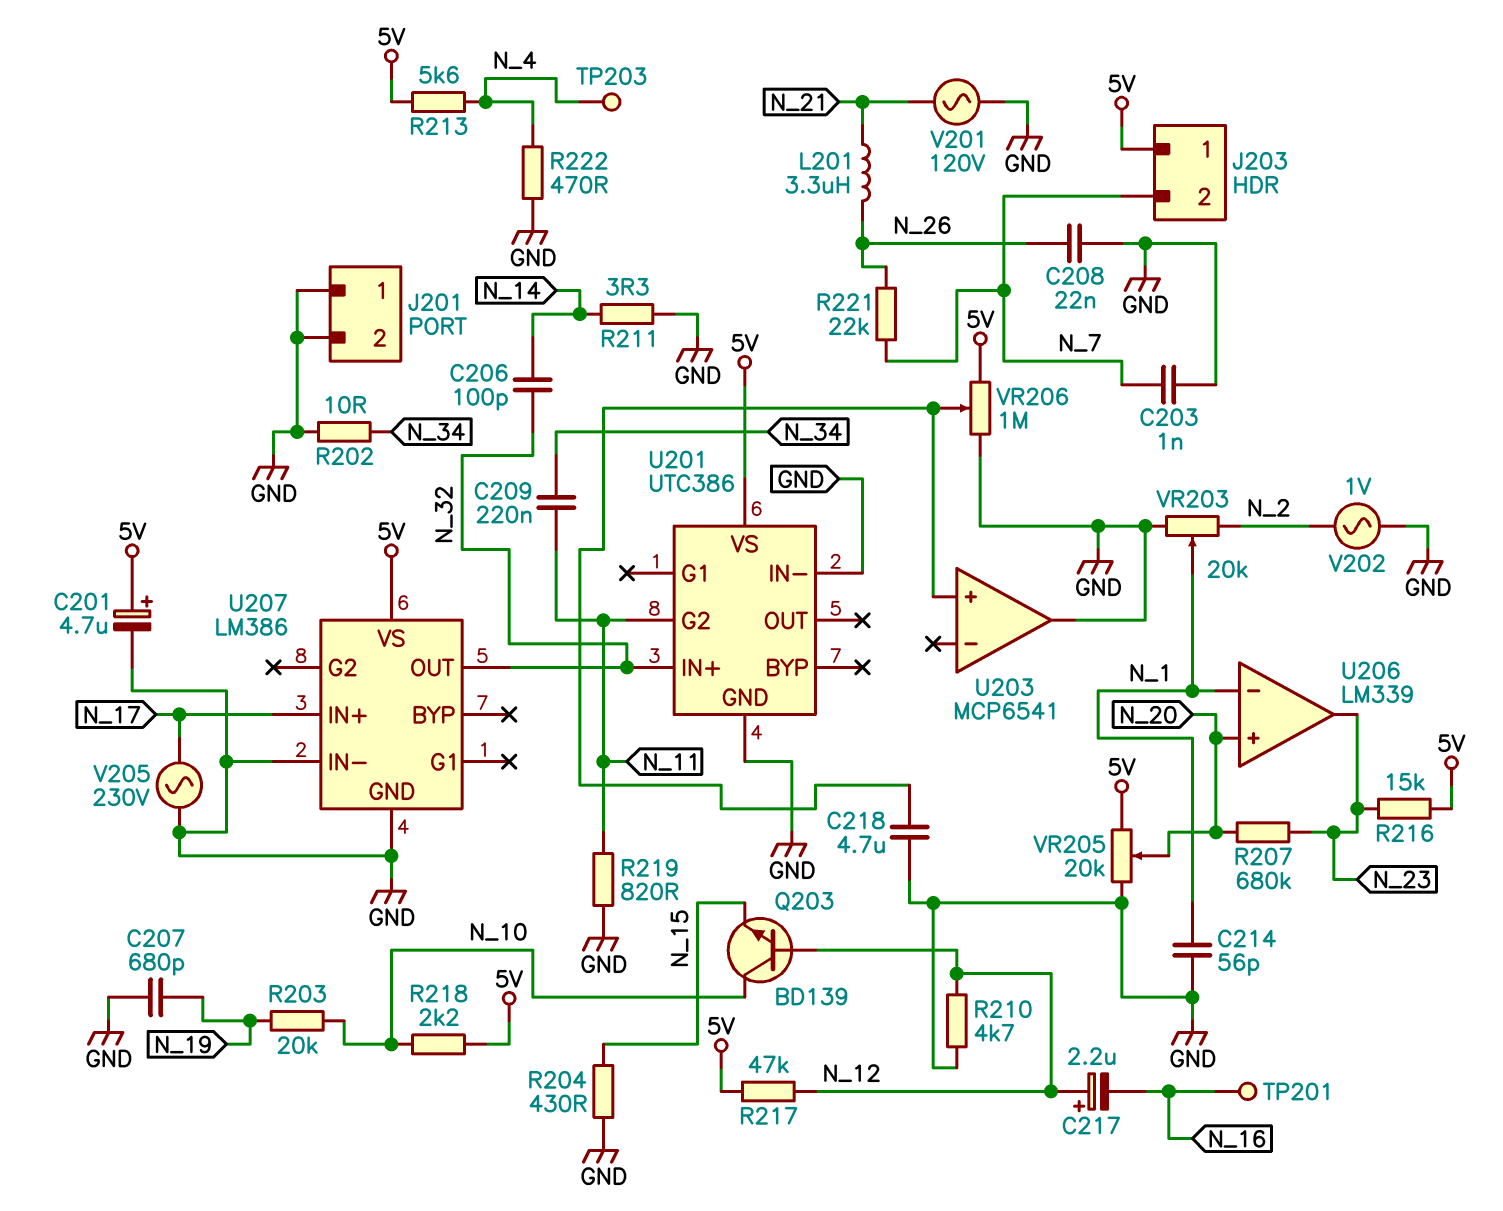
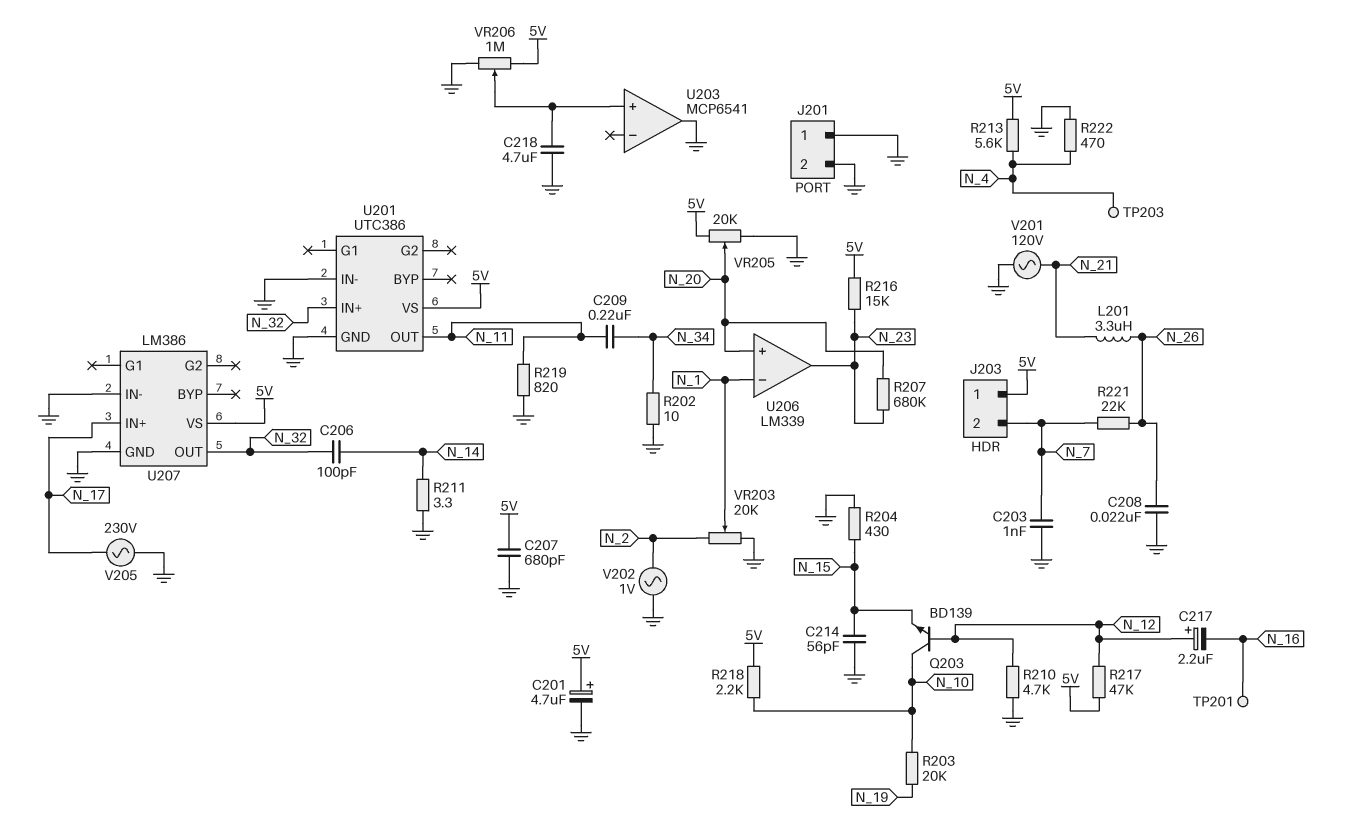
C207: 680pF (GND, N_19) -> 680pF (5V, GND)
C214: 56pF (GND, N_1) -> 56pF (GND, N_15)
U201 pin G2: N_11 -> none
U201 pin OUT: none -> N_11

